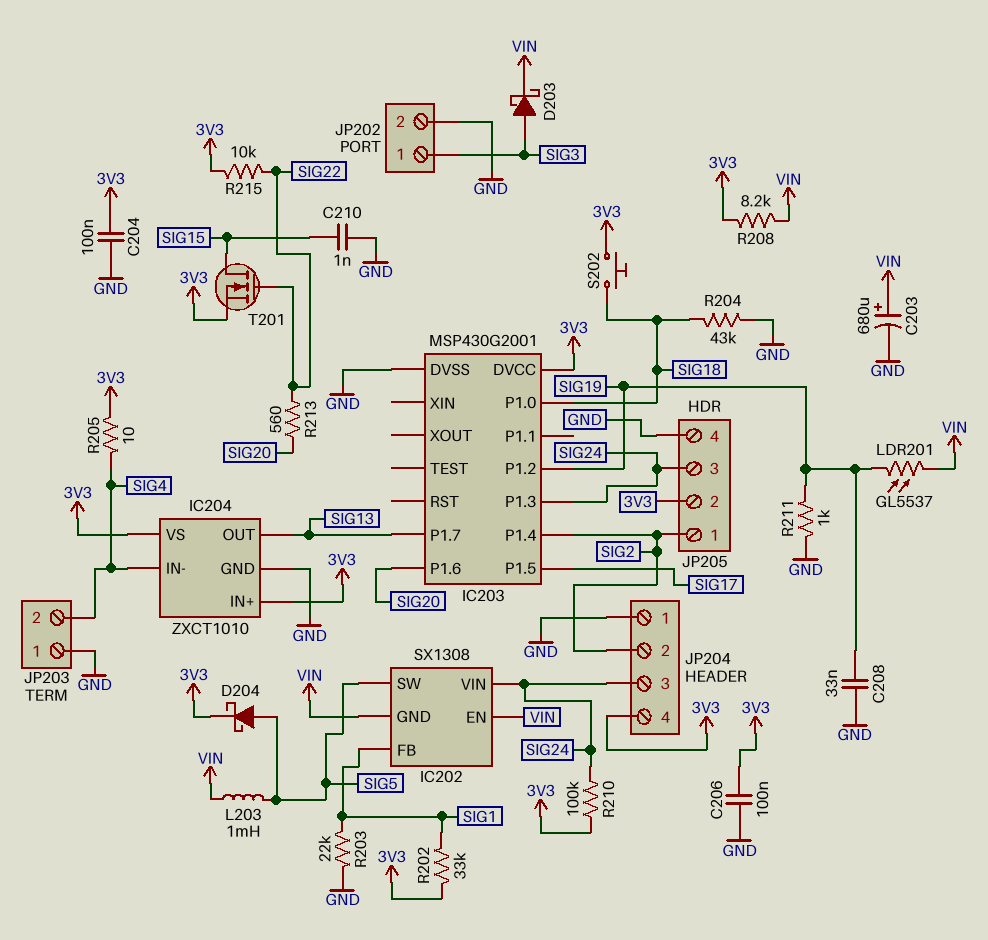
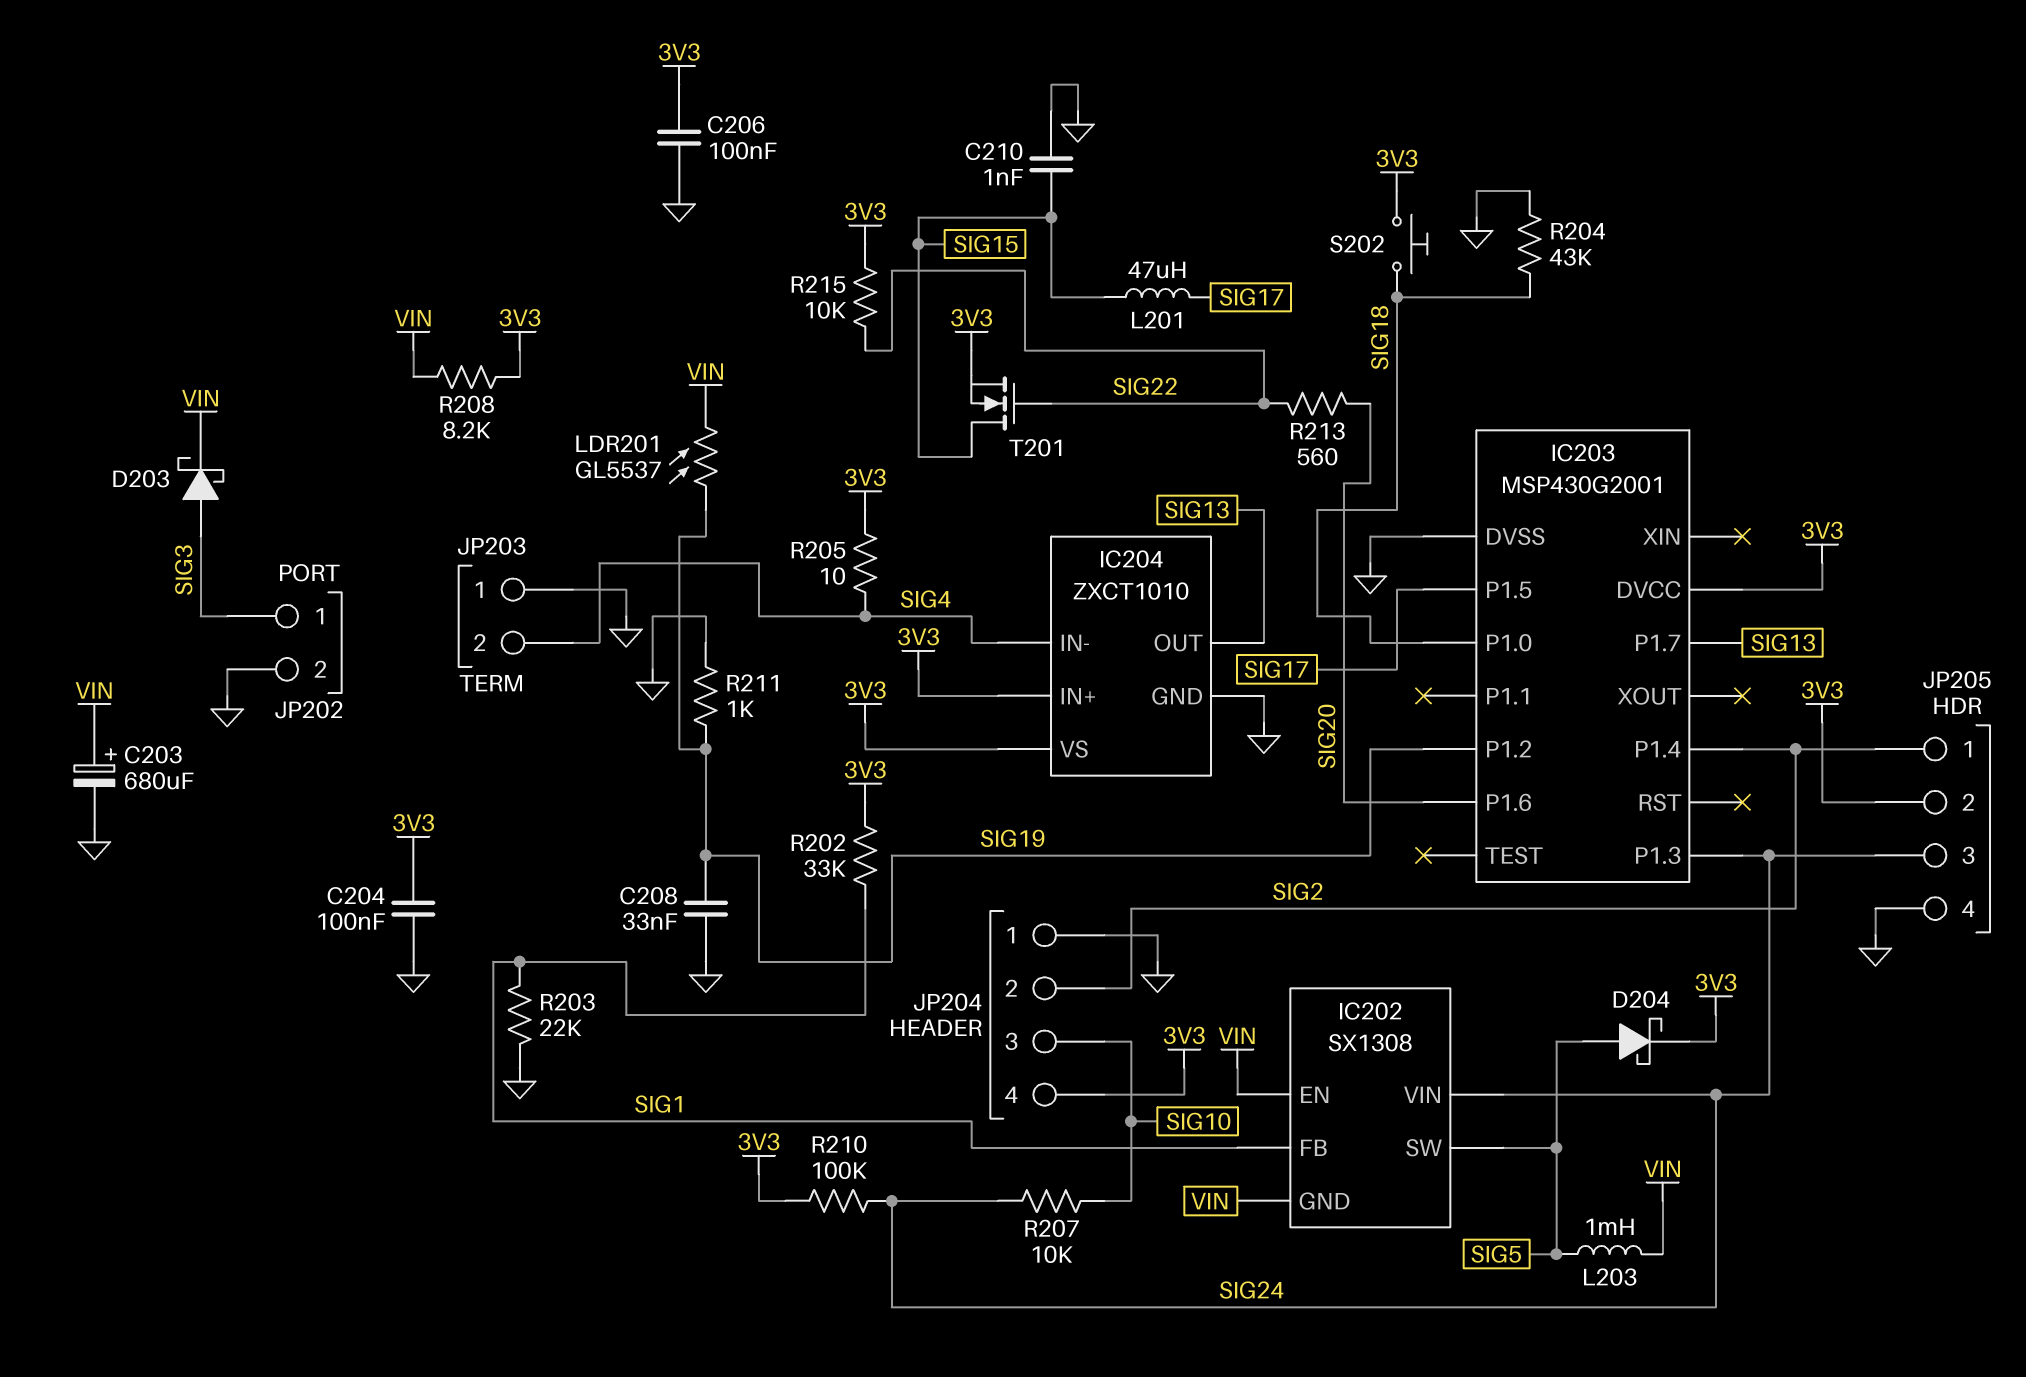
JP204 pin 3: SIG24 -> SIG10
L201: none -> 47uH (SIG15, SIG17)
R207: none -> 10k (SIG10, SIG24)

